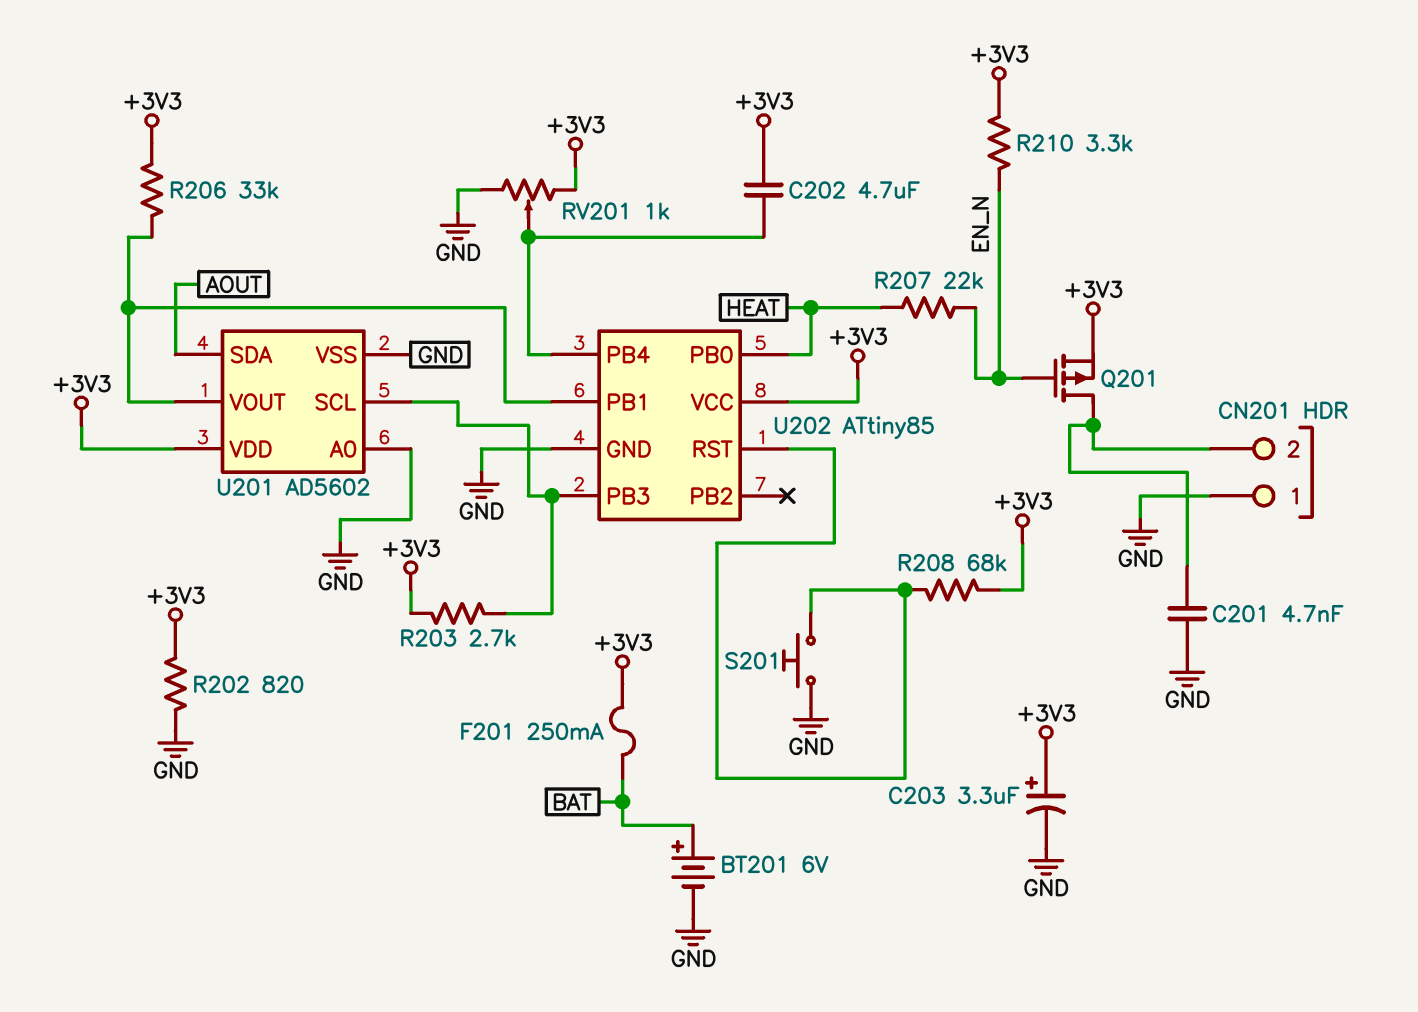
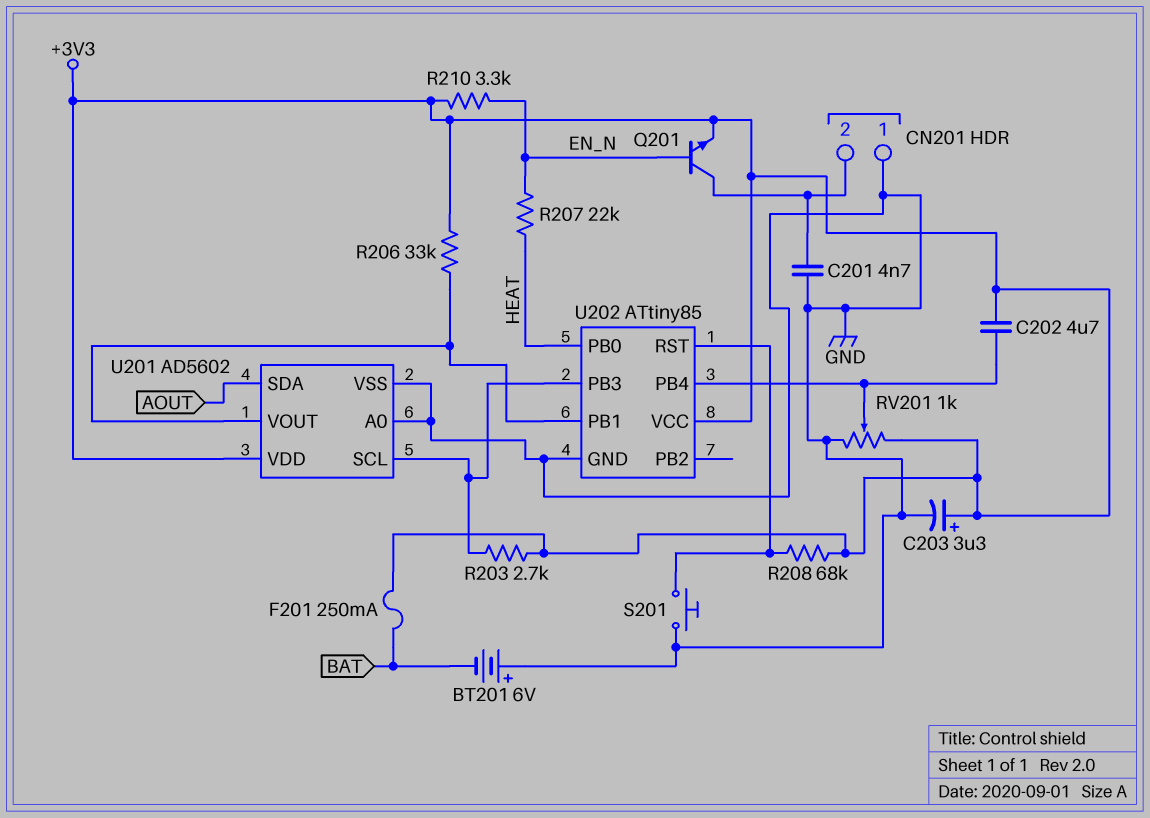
BT201: 6V (plus BAT, minus GND) -> 6V (plus GND, minus BAT)
Q201: PMOS (G EN_N, D CN201/2, S +3V3) -> NPN (B EN_N, C CN201/2, E +3V3)
R202: 820 (+3V3, GND) -> none

